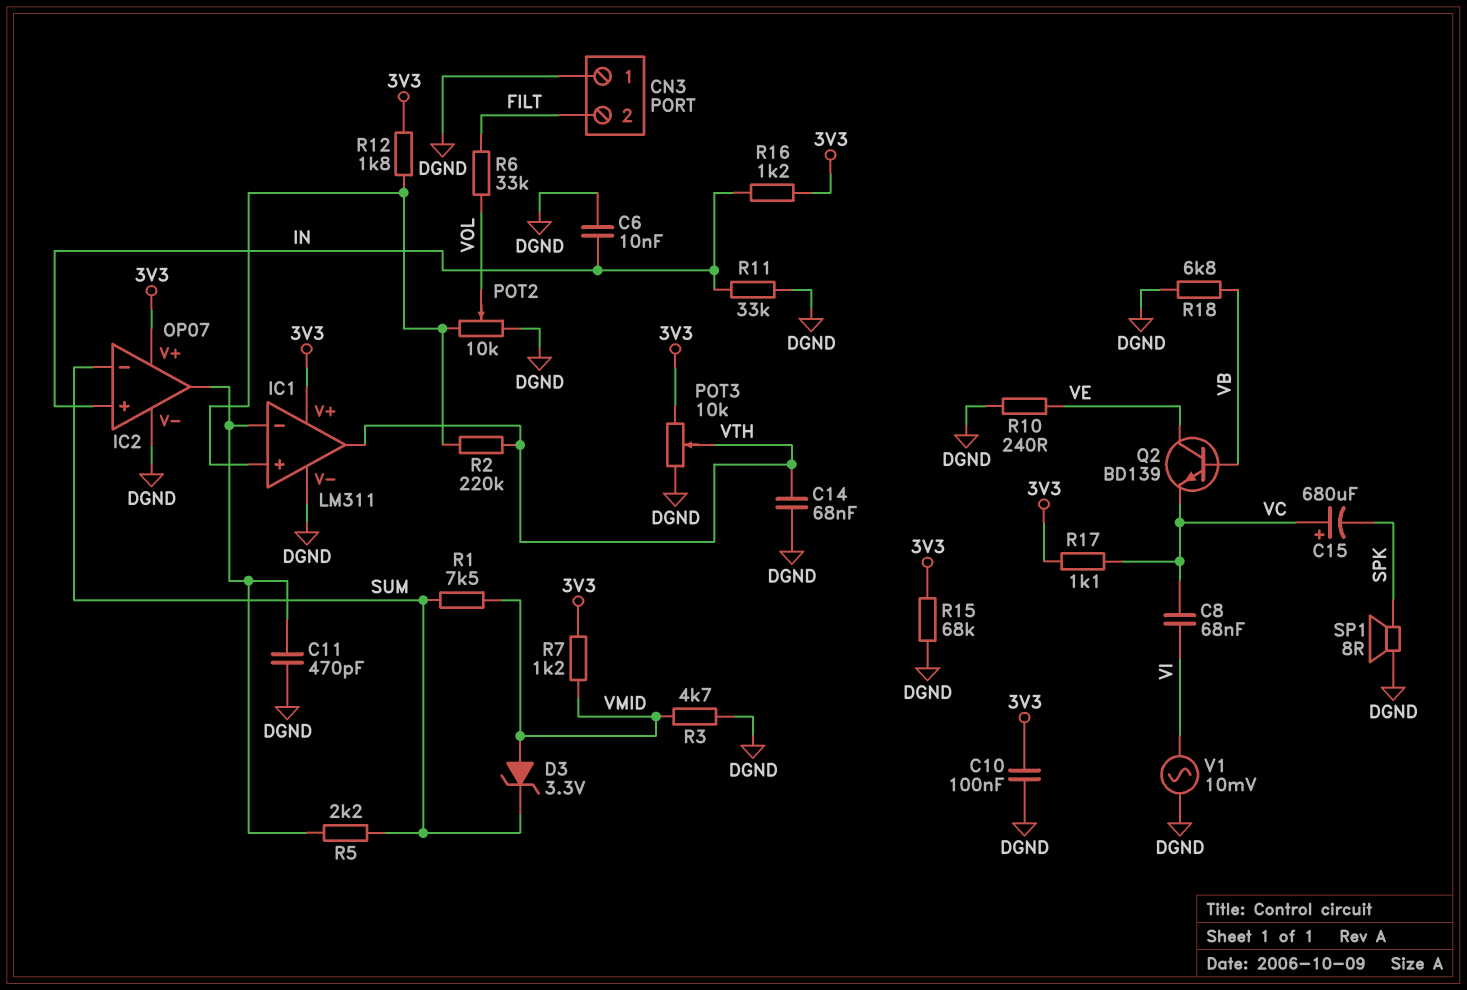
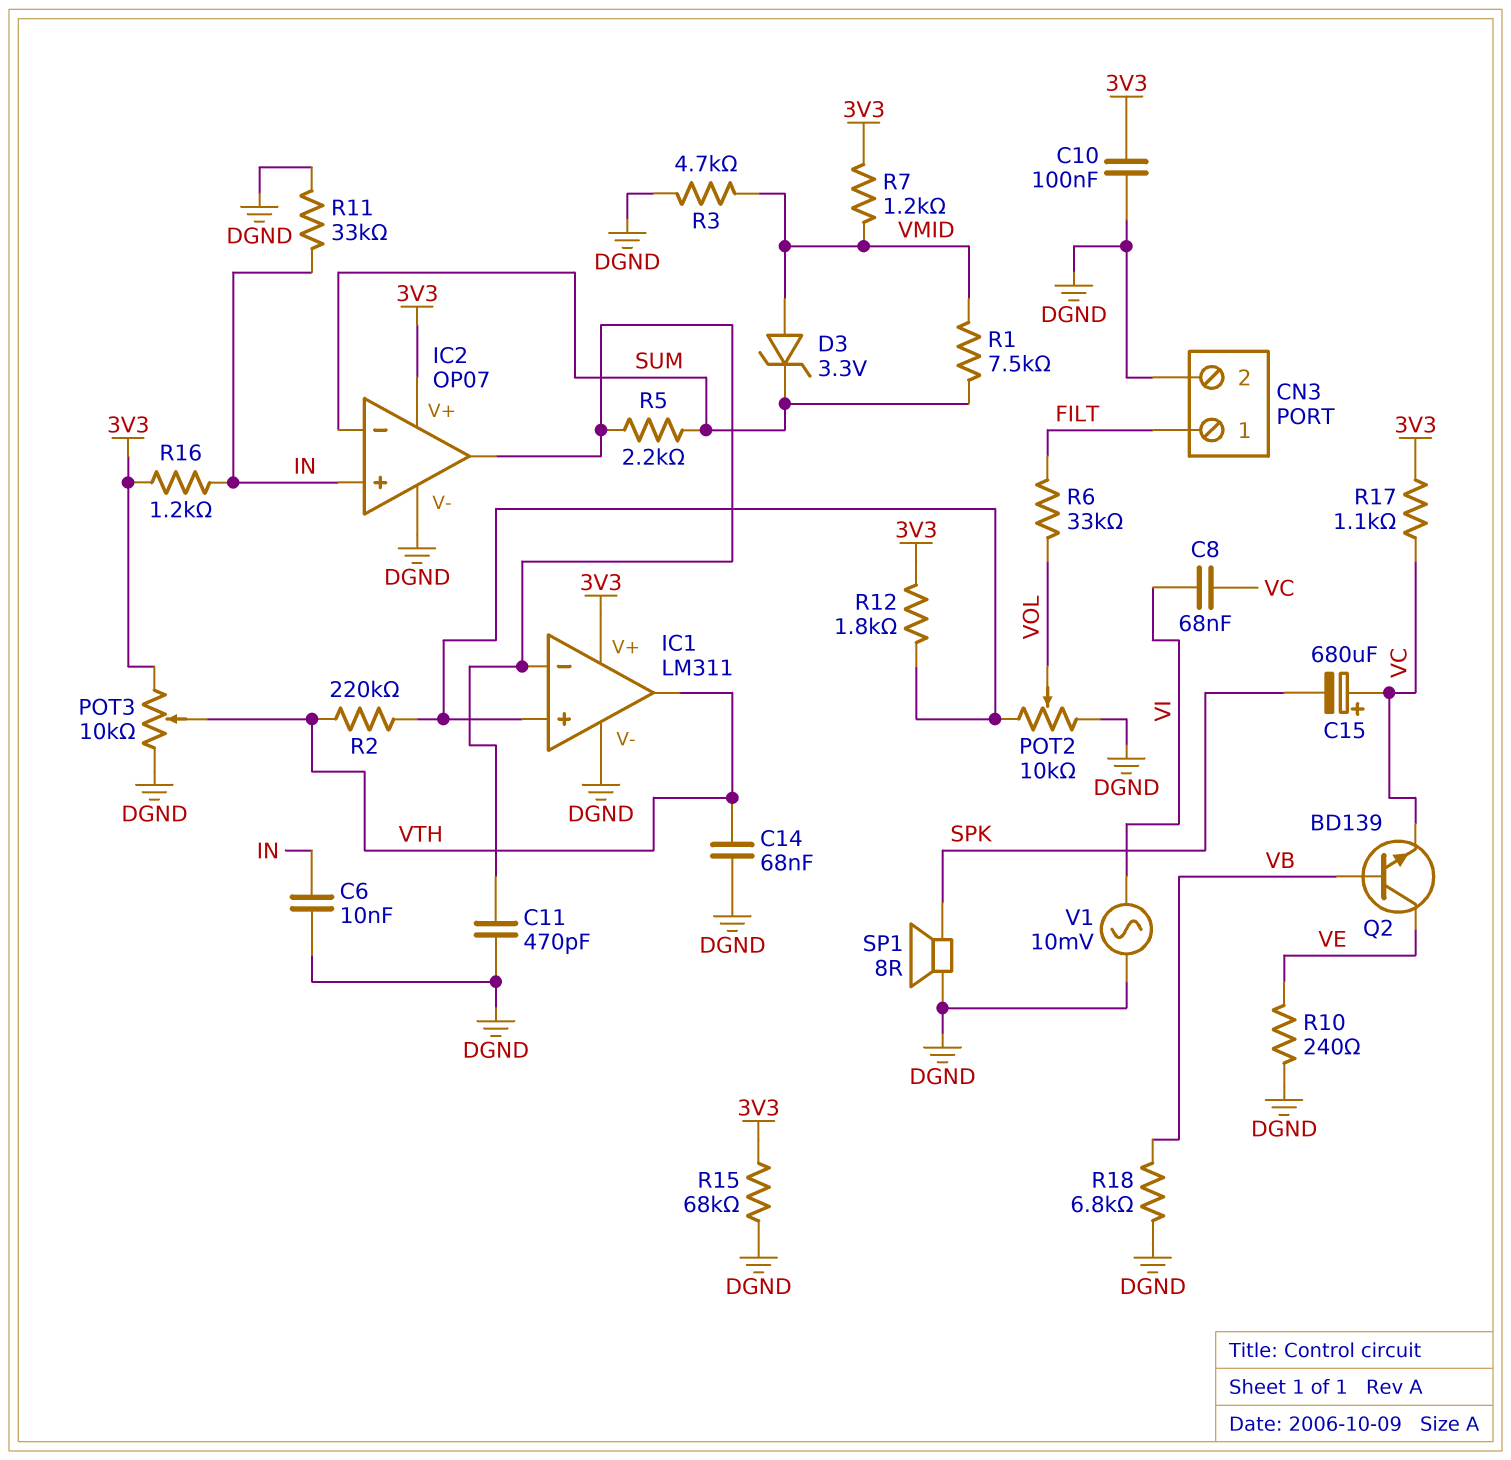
CN3 pin 1: DGND -> FILT
CN3 pin 2: FILT -> DGND

